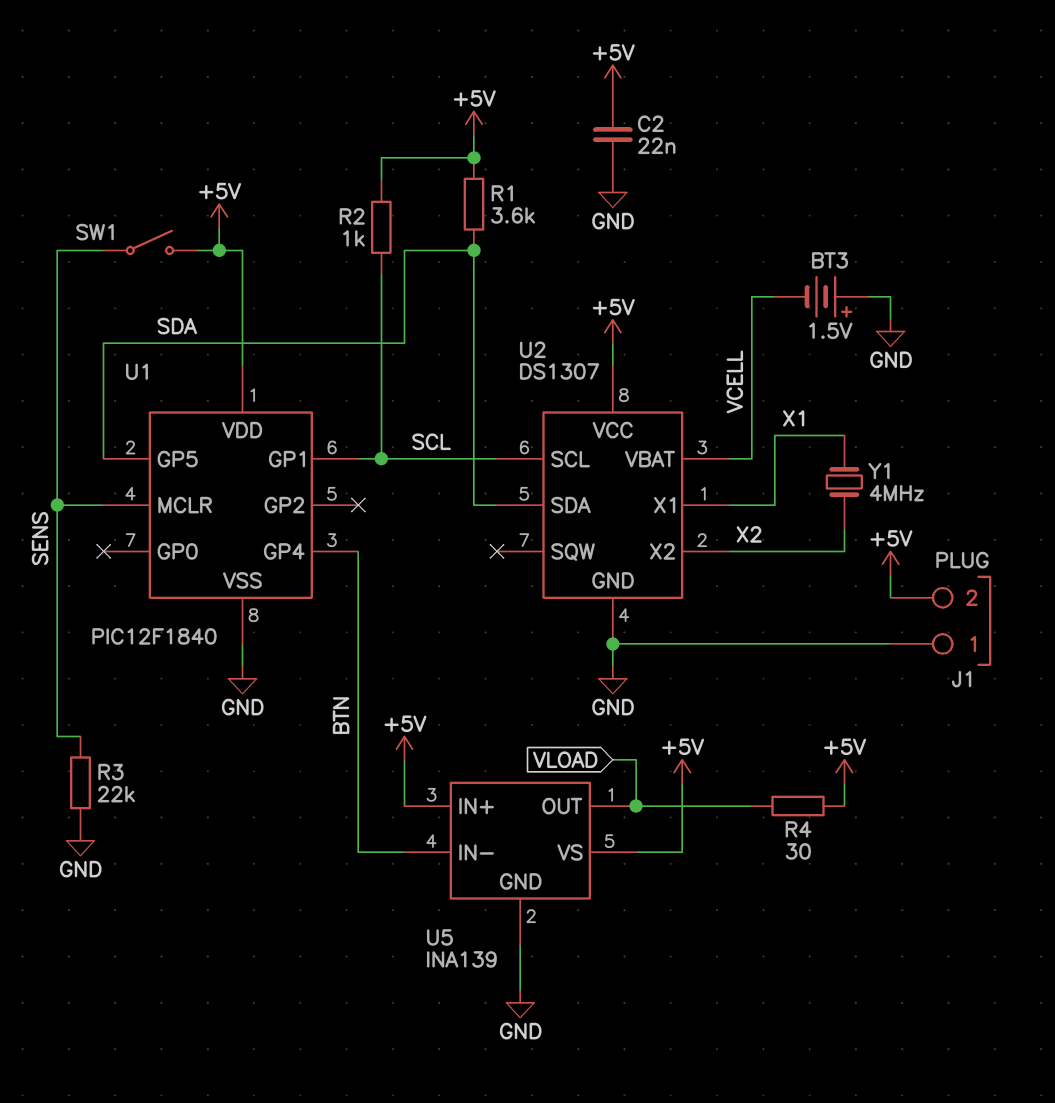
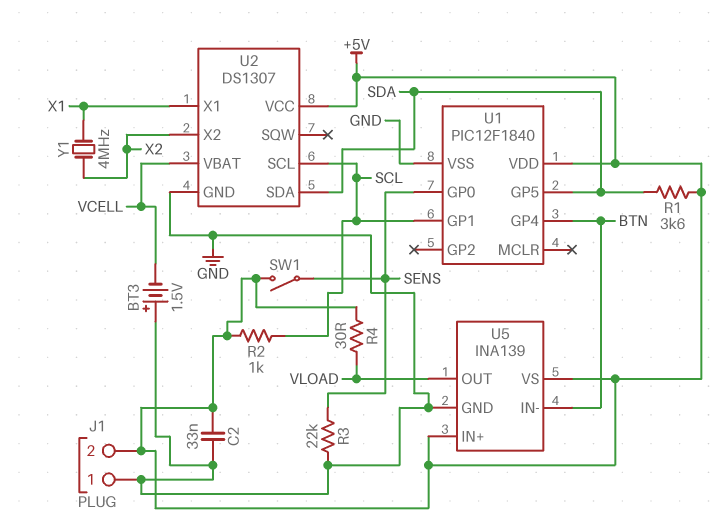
C2: 22nF (+5V, GND) -> 33nF (+5V, GND)
U1 pin GP0: none -> SENS
U1 pin MCLR: SENS -> none

